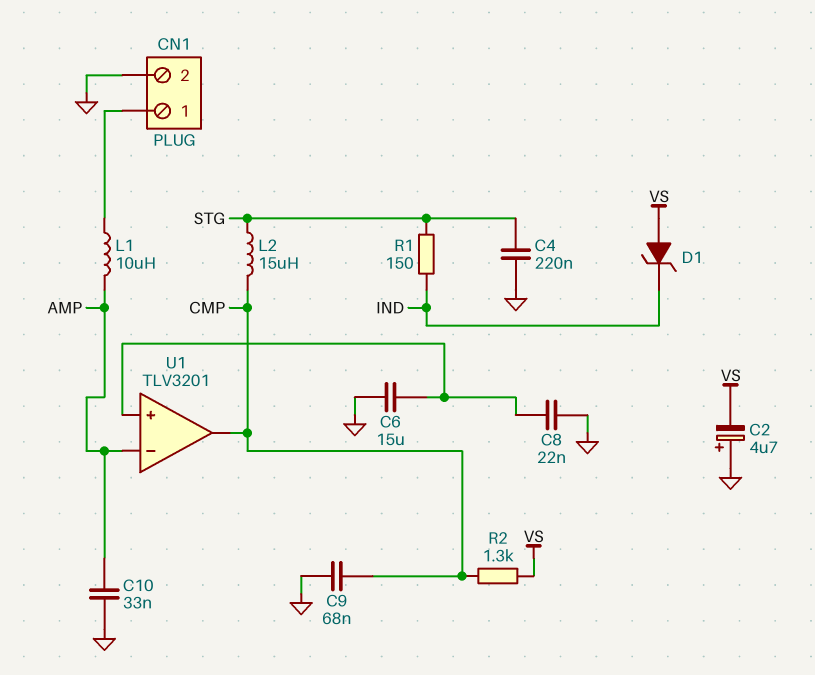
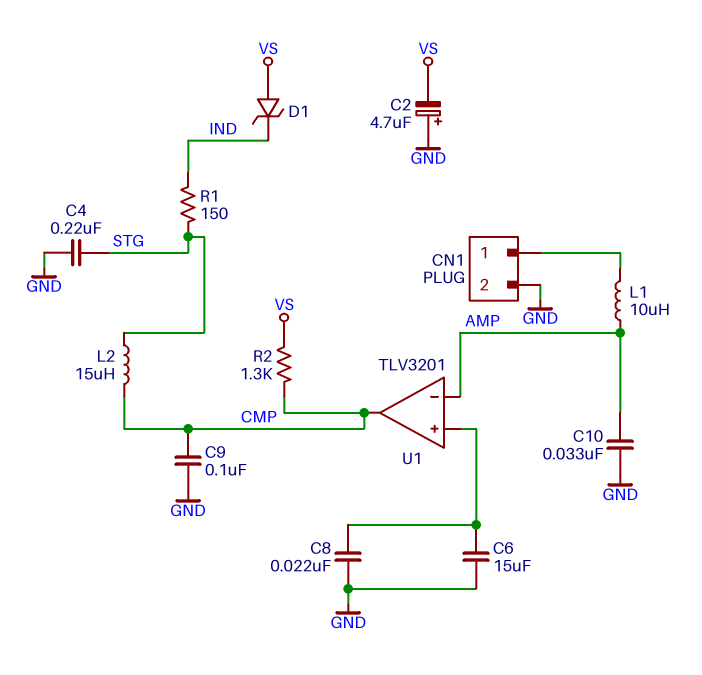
C9: 68nF (CMP, GND) -> 100nF (CMP, GND)

